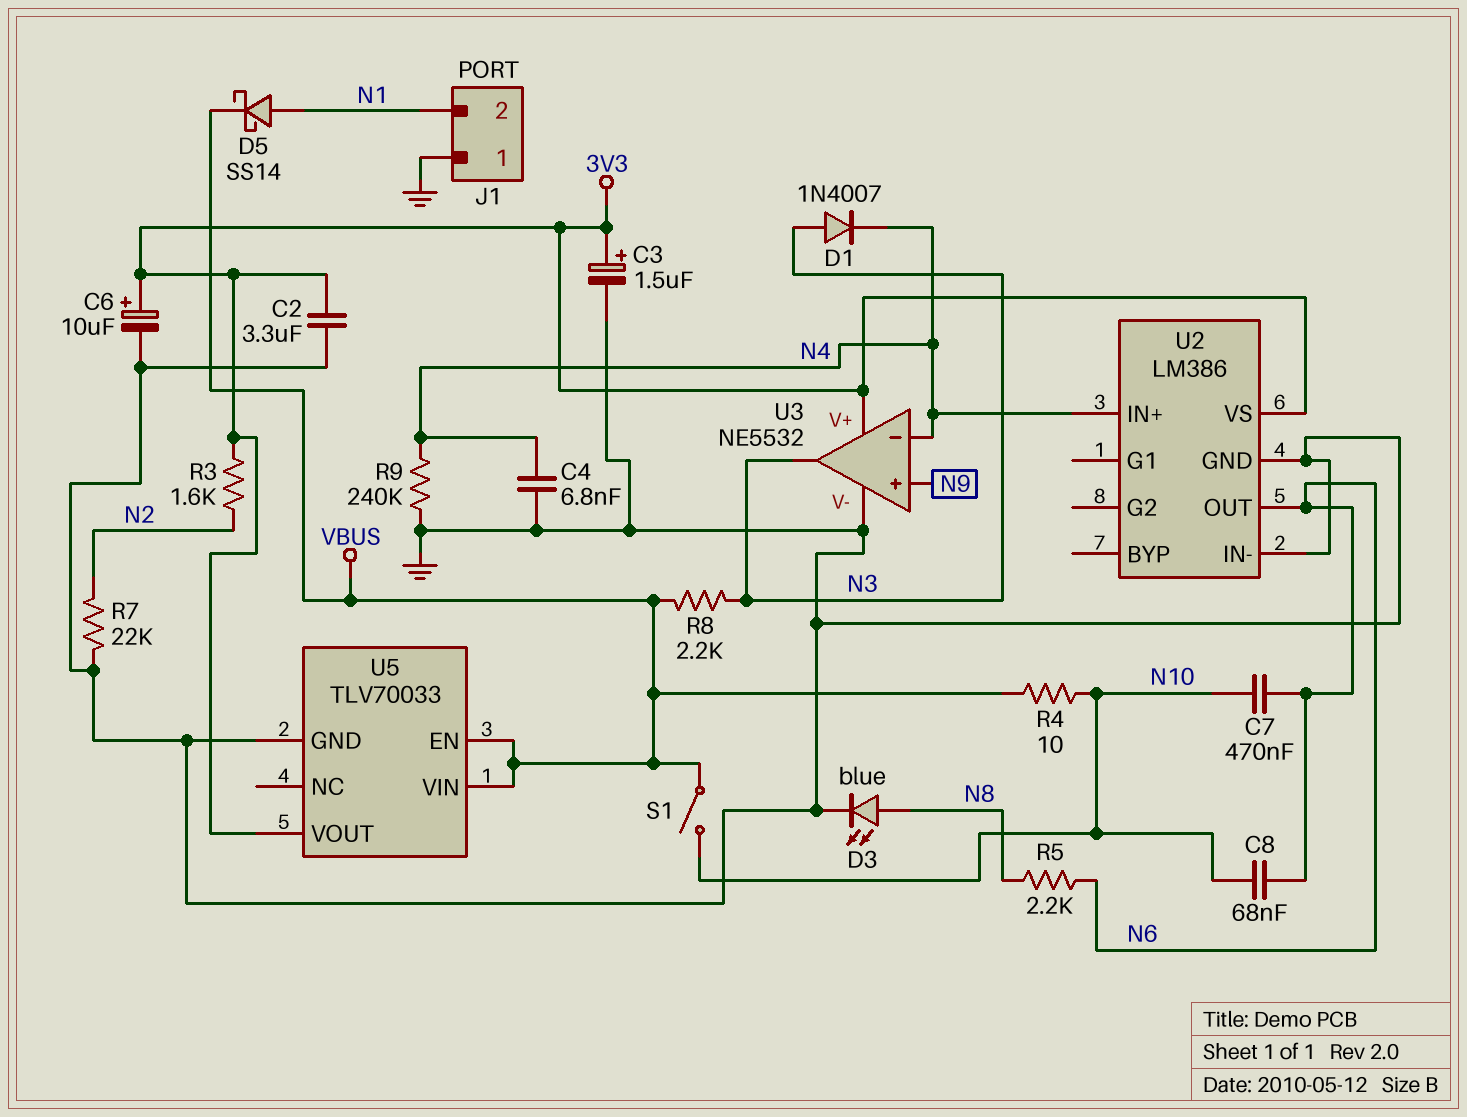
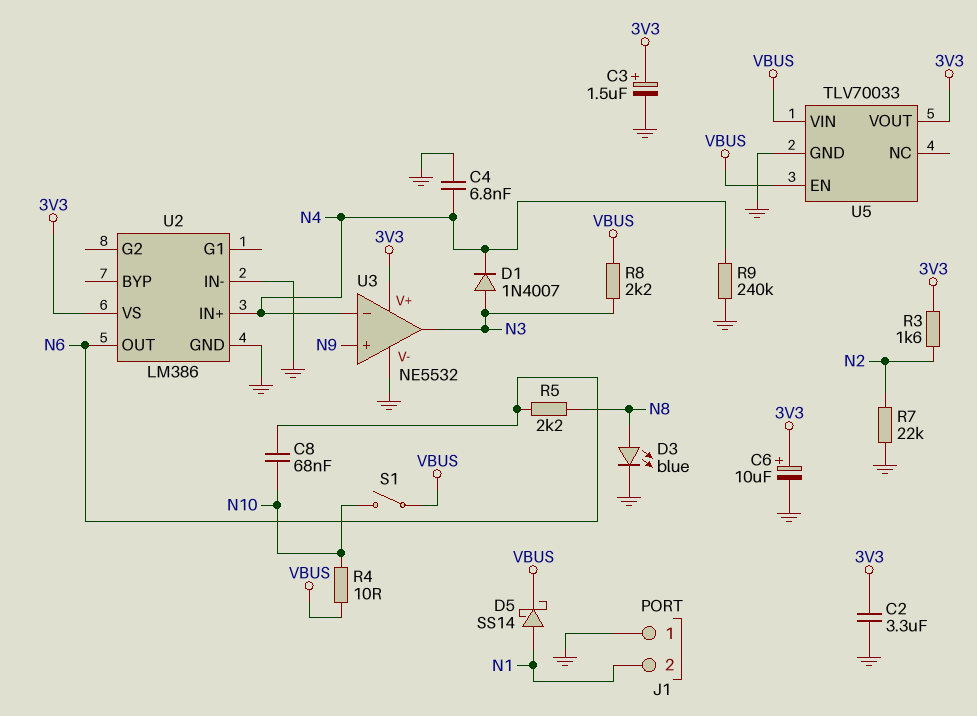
C7: 470nF (N6, N10) -> none

